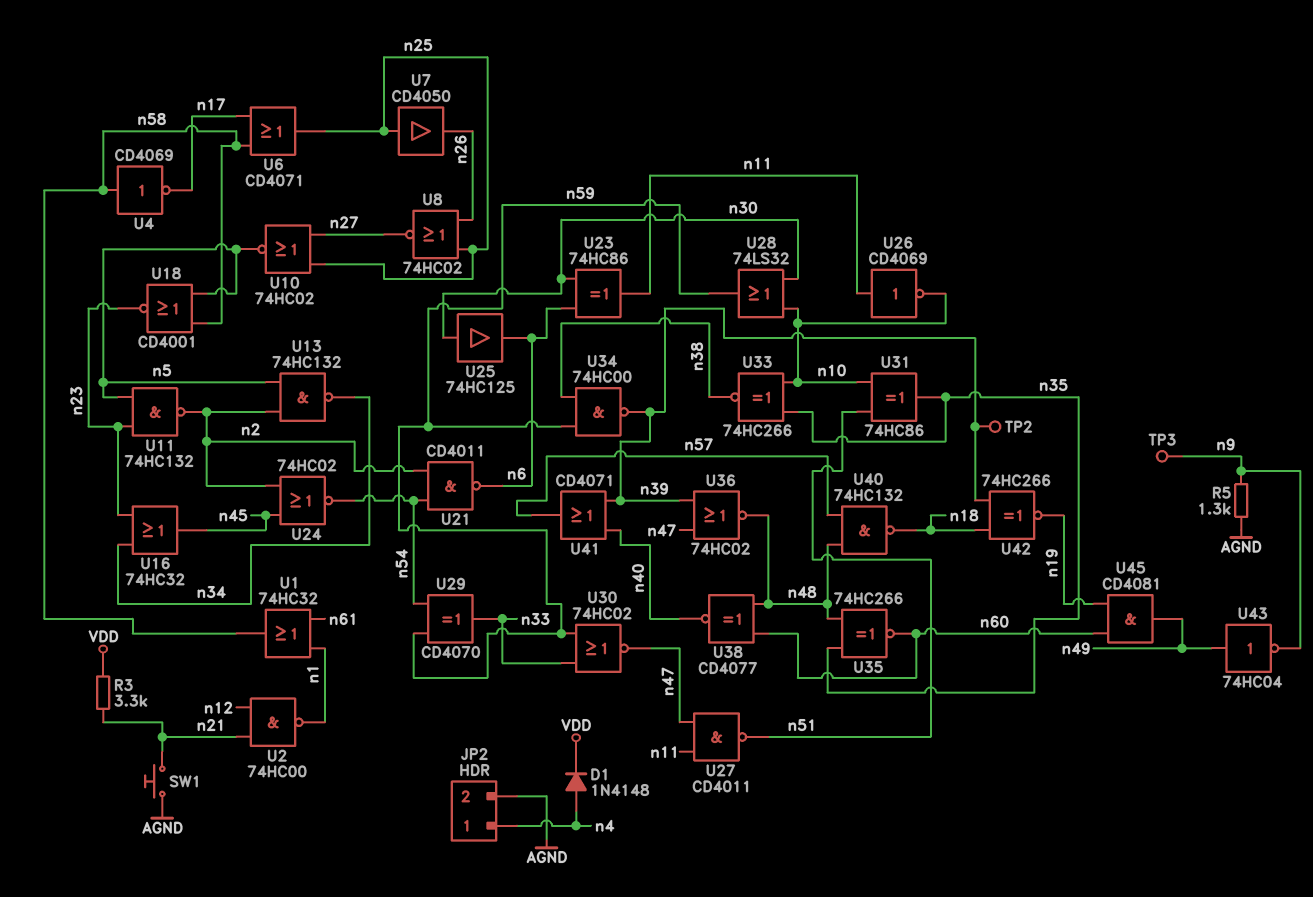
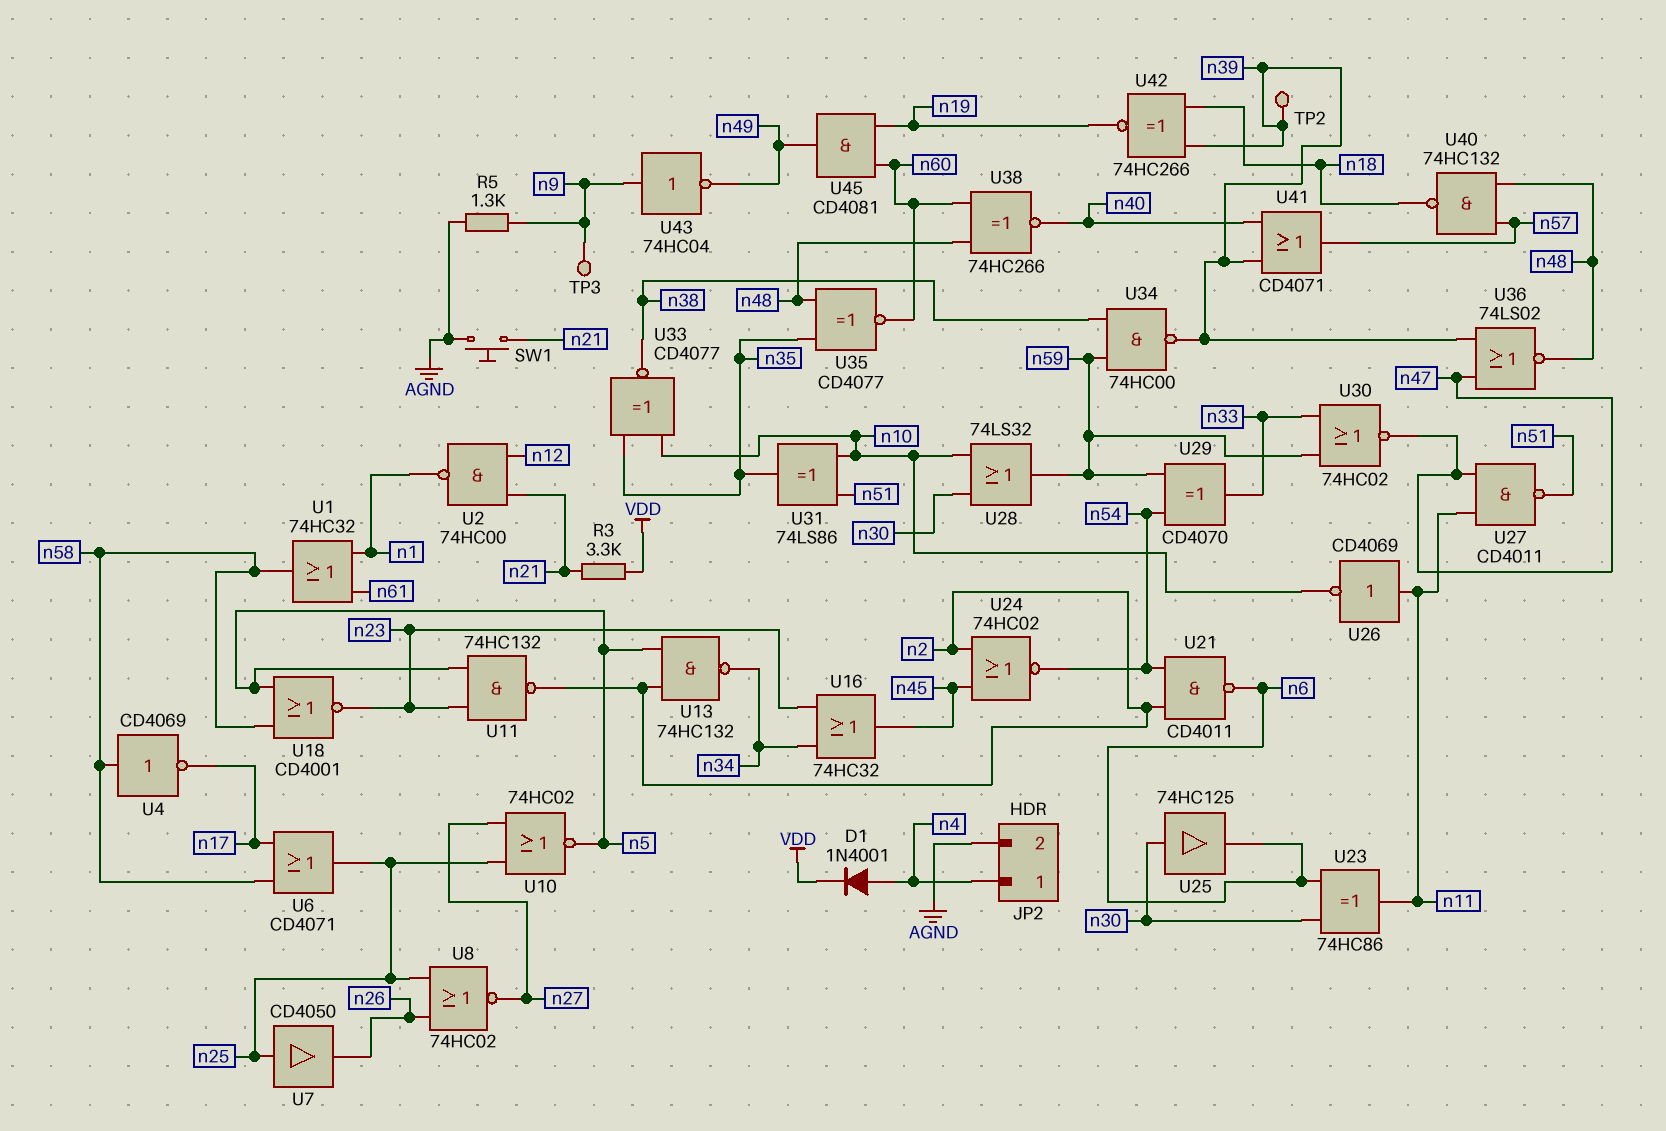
D1: diode 1N4148 (A n4, K VDD) -> diode 1N4001 (A n4, K VDD)
U31: XOR 74HC86 (in n10, in n51, out n35) -> XOR 74LS86 (in n10, in n51, out n35)
U33: XNOR 74HC266 (in n10, in n35, out n38) -> XNOR CD4077 (in n10, in n35, out n38)
U35: XNOR 74HC266 (in n35, in n48, out n60) -> XNOR CD4077 (in n35, in n48, out n60)
U36: NOR 74HC02 (in n39, in n47, out n48) -> NOR 74LS02 (in n39, in n47, out n48)
U38: XNOR CD4077 (in n48, in n60, out n40) -> XNOR 74HC266 (in n48, in n60, out n40)
U43: NOT 74HC04 (in n49, out n9) -> NOT 74HC04 (in n9, out n49)

